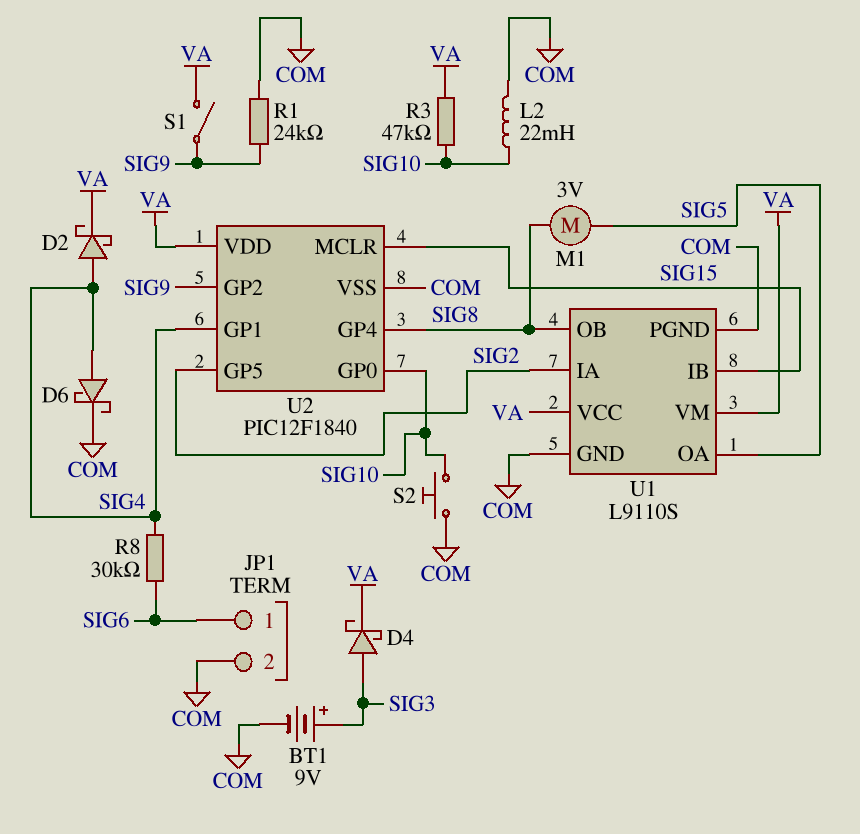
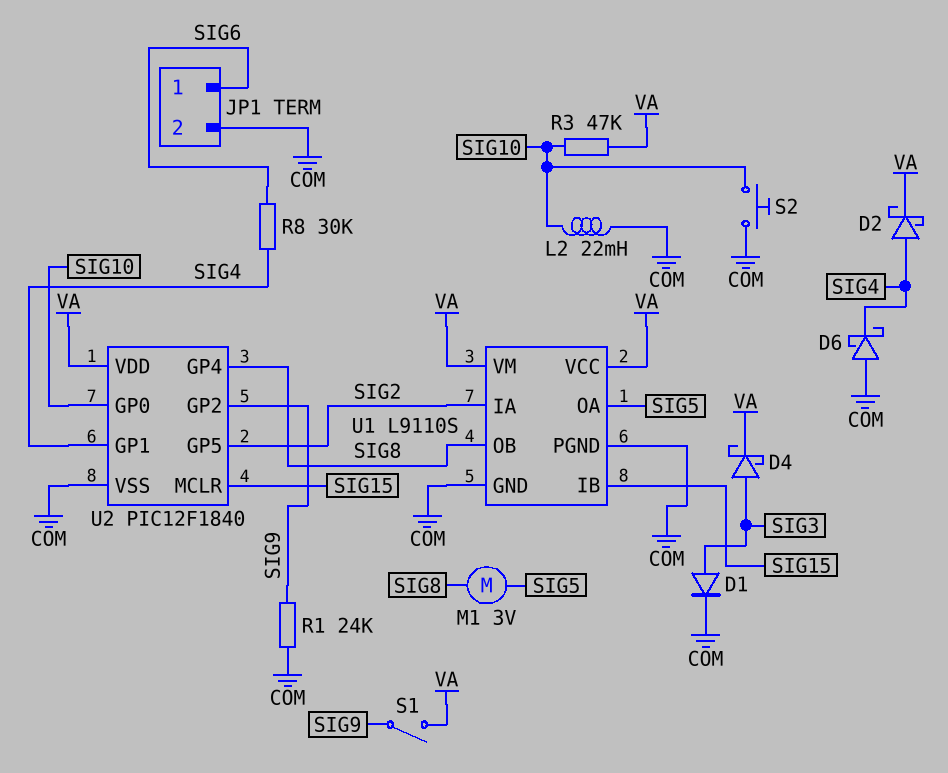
BT1: 9V (plus SIG3, minus COM) -> none
D1: none -> diode (A SIG3, K COM)
D6: schottky (A SIG4, K COM) -> schottky (A COM, K SIG4)

